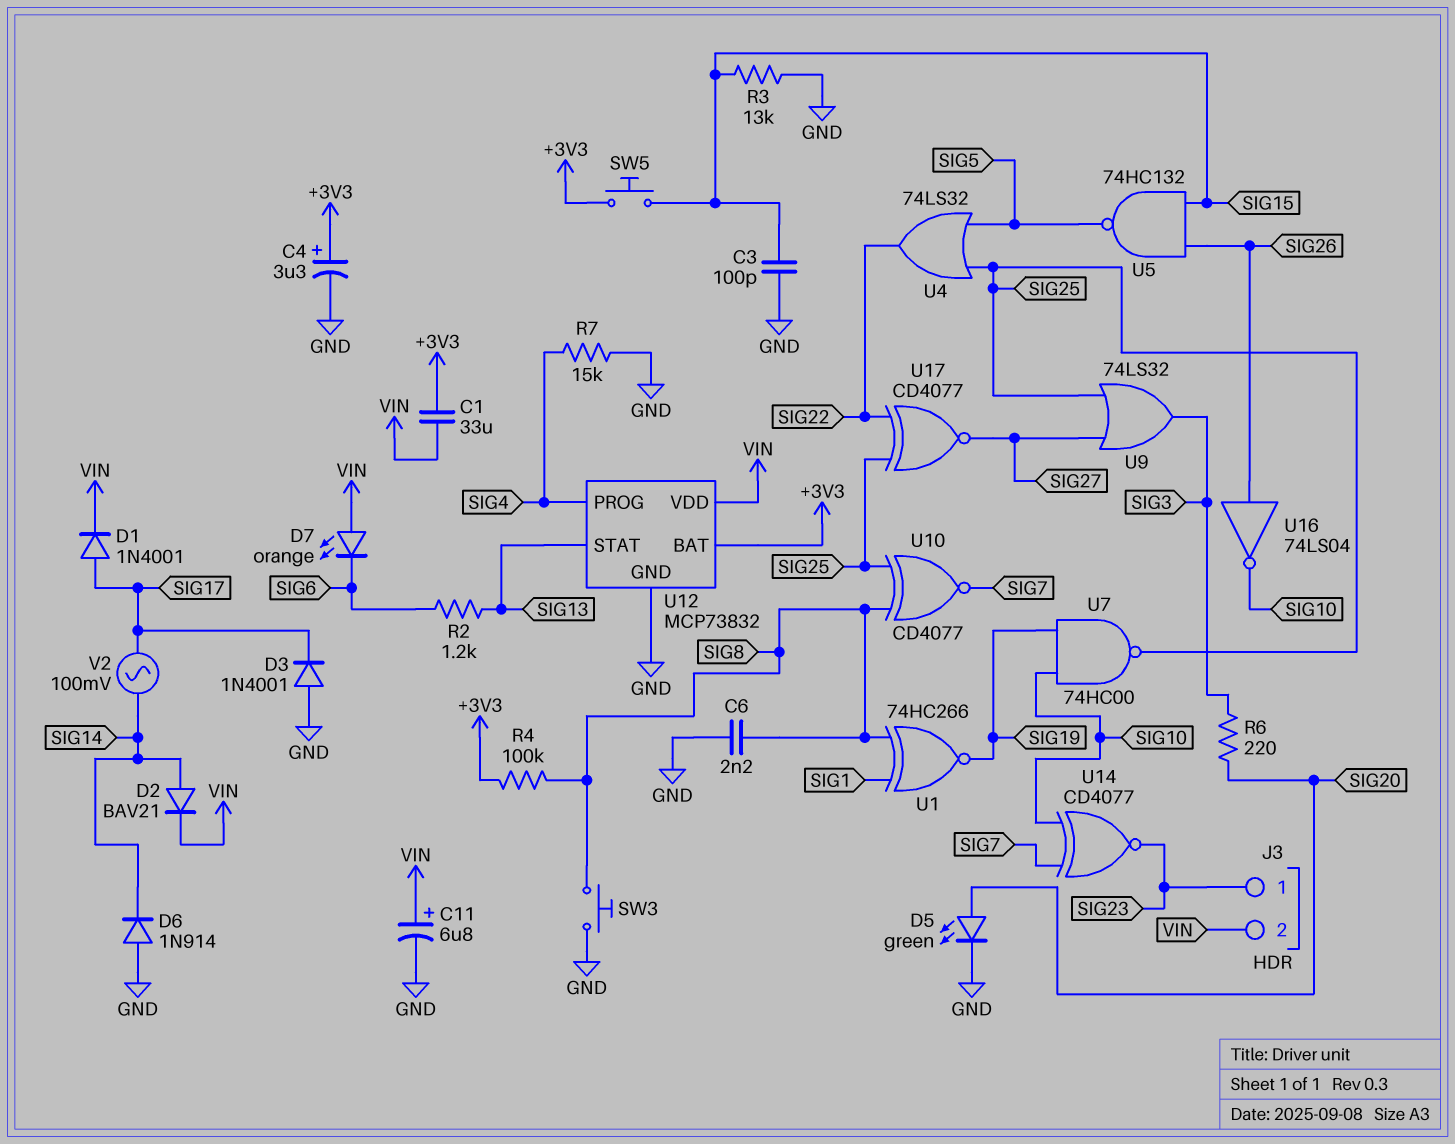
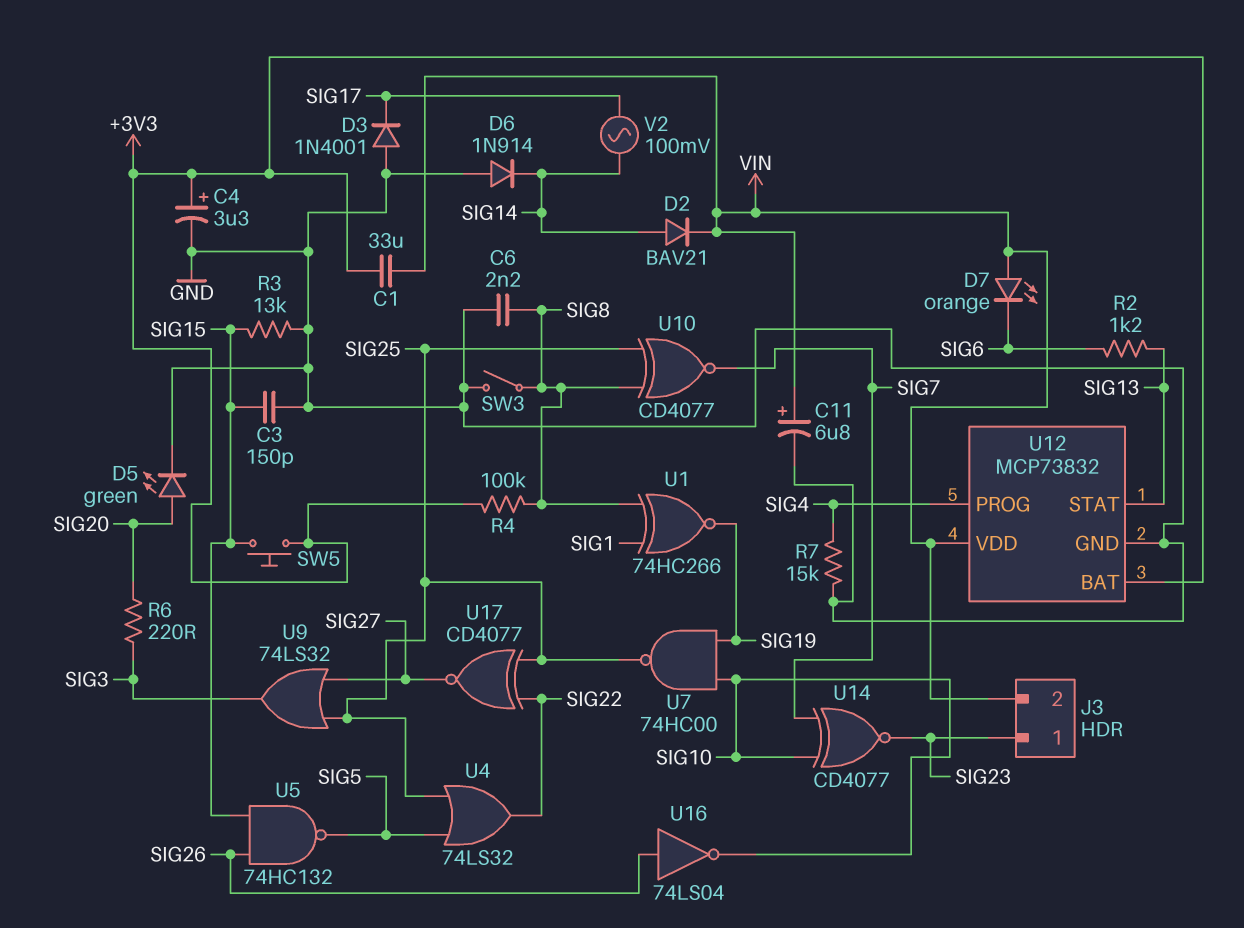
C3: 100pF (GND, SIG15) -> 150pF (GND, SIG15)
D1: diode 1N4001 (A SIG17, K VIN) -> none
SW3: button (GND, SIG8) -> switch (GND, SIG8)

